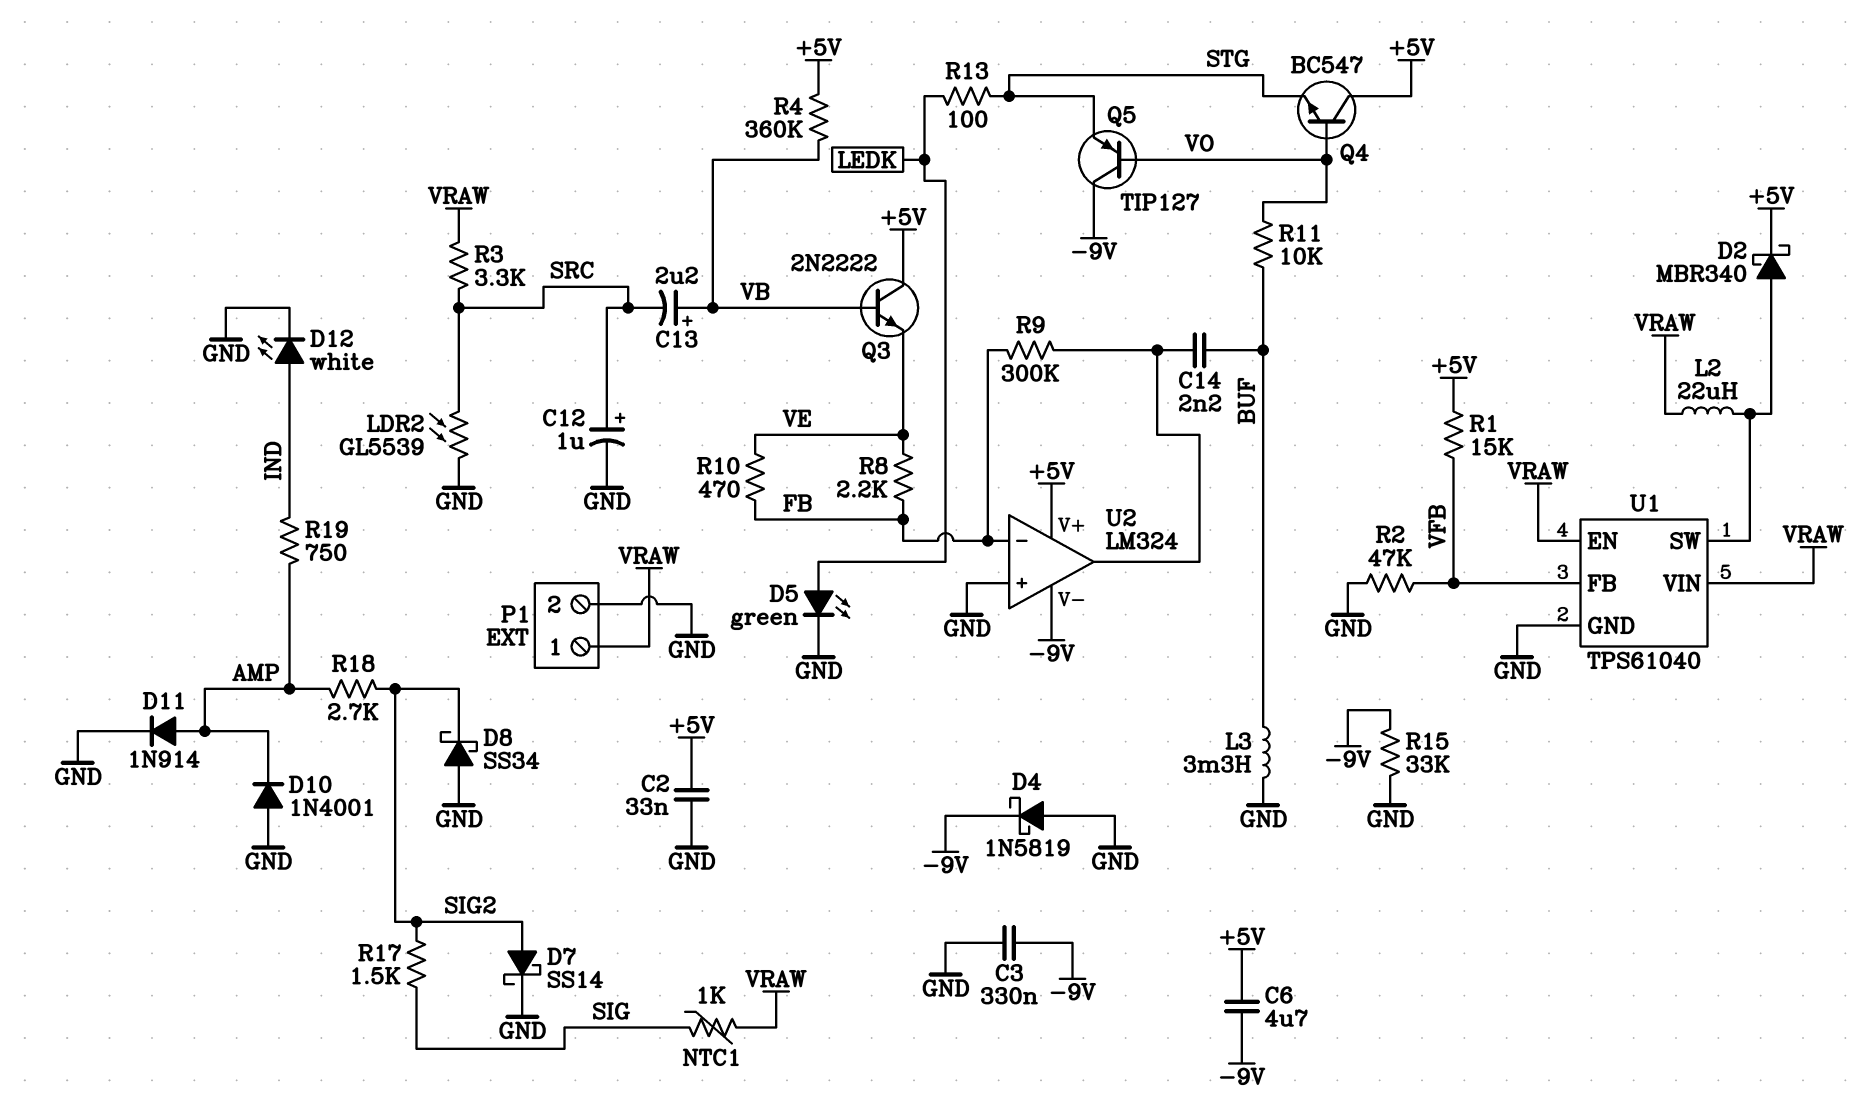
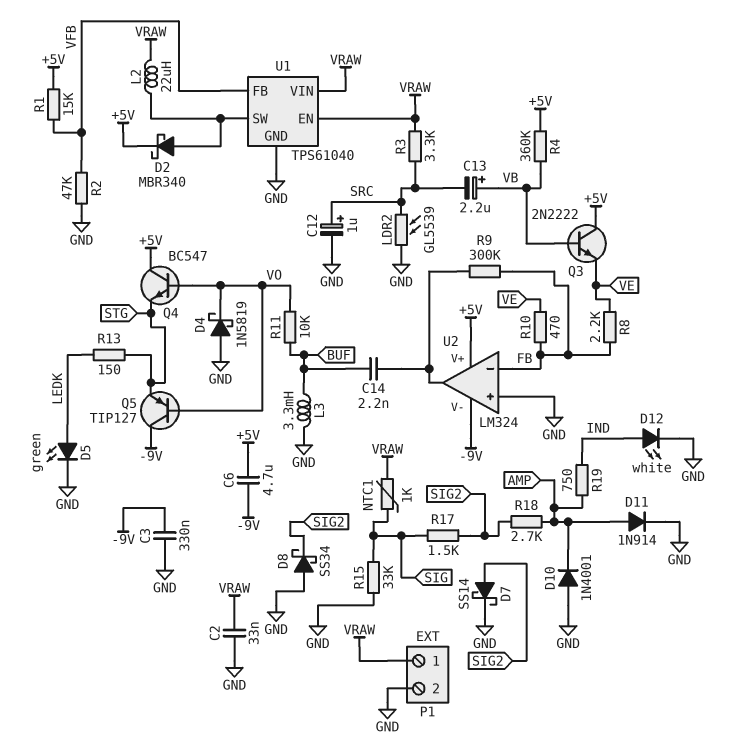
C2: 33nF (+5V, GND) -> 33nF (GND, VRAW)
D4: schottky 1N5819 (A GND, K -9V) -> schottky 1N5819 (A GND, K VO)
R13: 100 (LEDK, STG) -> 150 (LEDK, STG)
R15: 33k (-9V, GND) -> 33k (GND, SIG)

